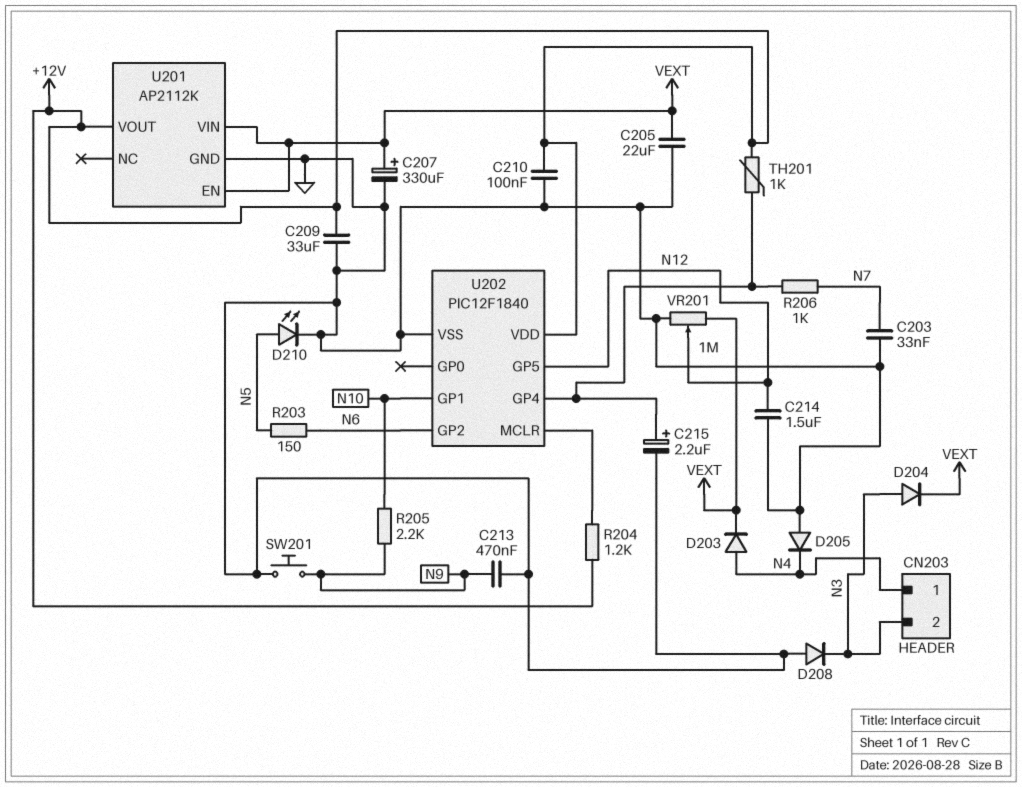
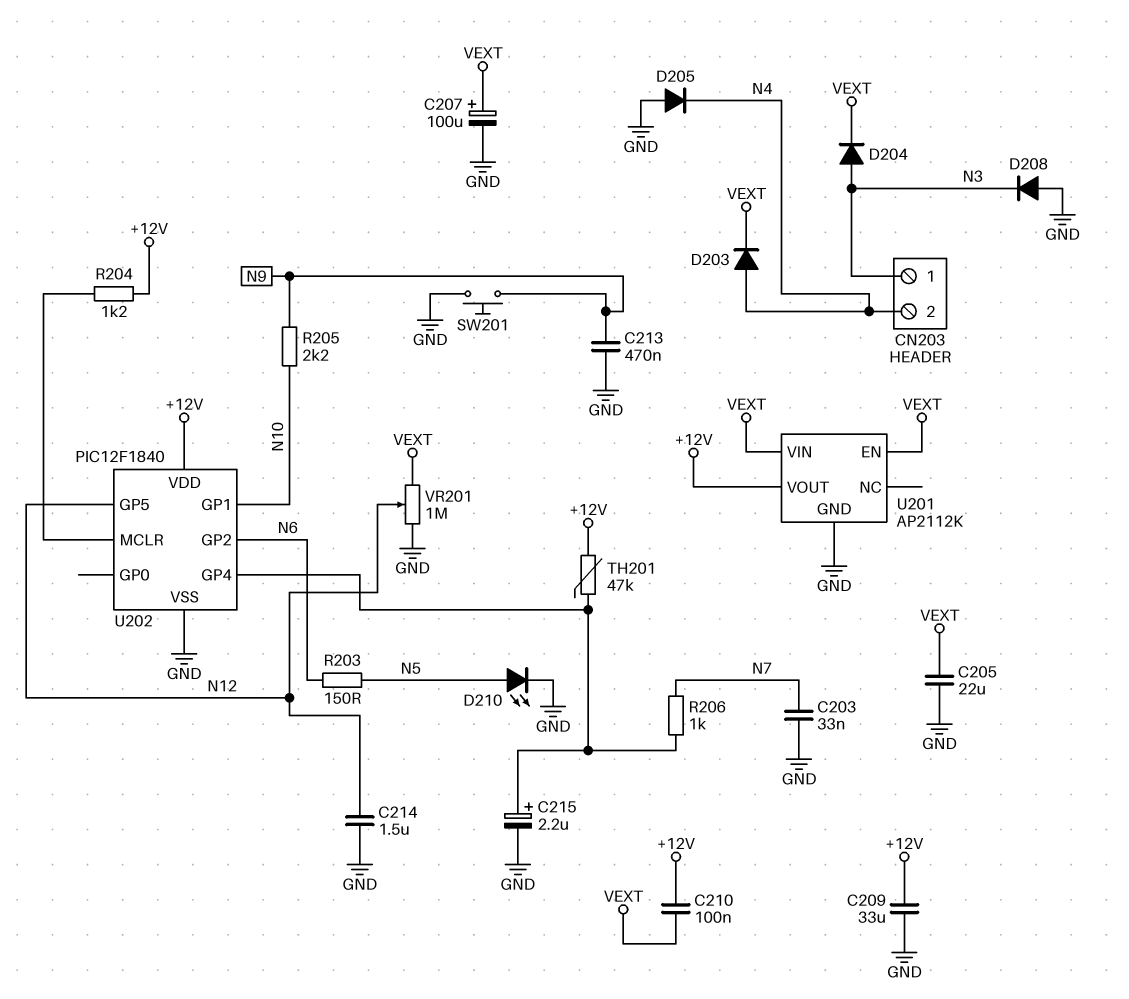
C207: 330uF (plus VEXT, minus GND) -> 100uF (plus VEXT, minus GND)
C210: 100nF (+12V, GND) -> 100nF (+12V, VEXT)
CN203 pin 1: N4 -> N3
CN203 pin 2: N3 -> N4
TH201: 1k (+12V, U202/GP4) -> 47k (+12V, U202/GP4)

